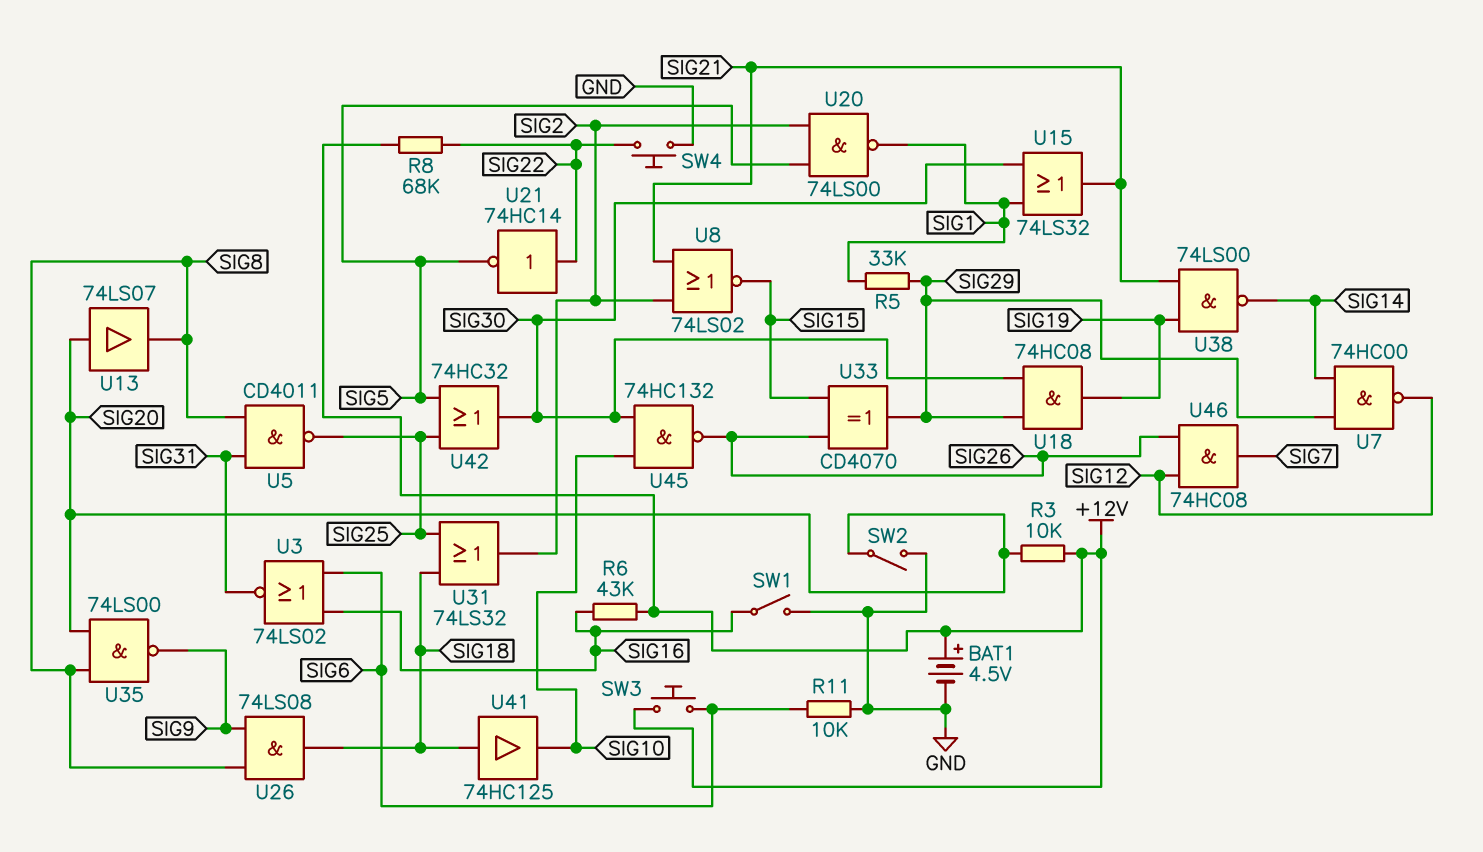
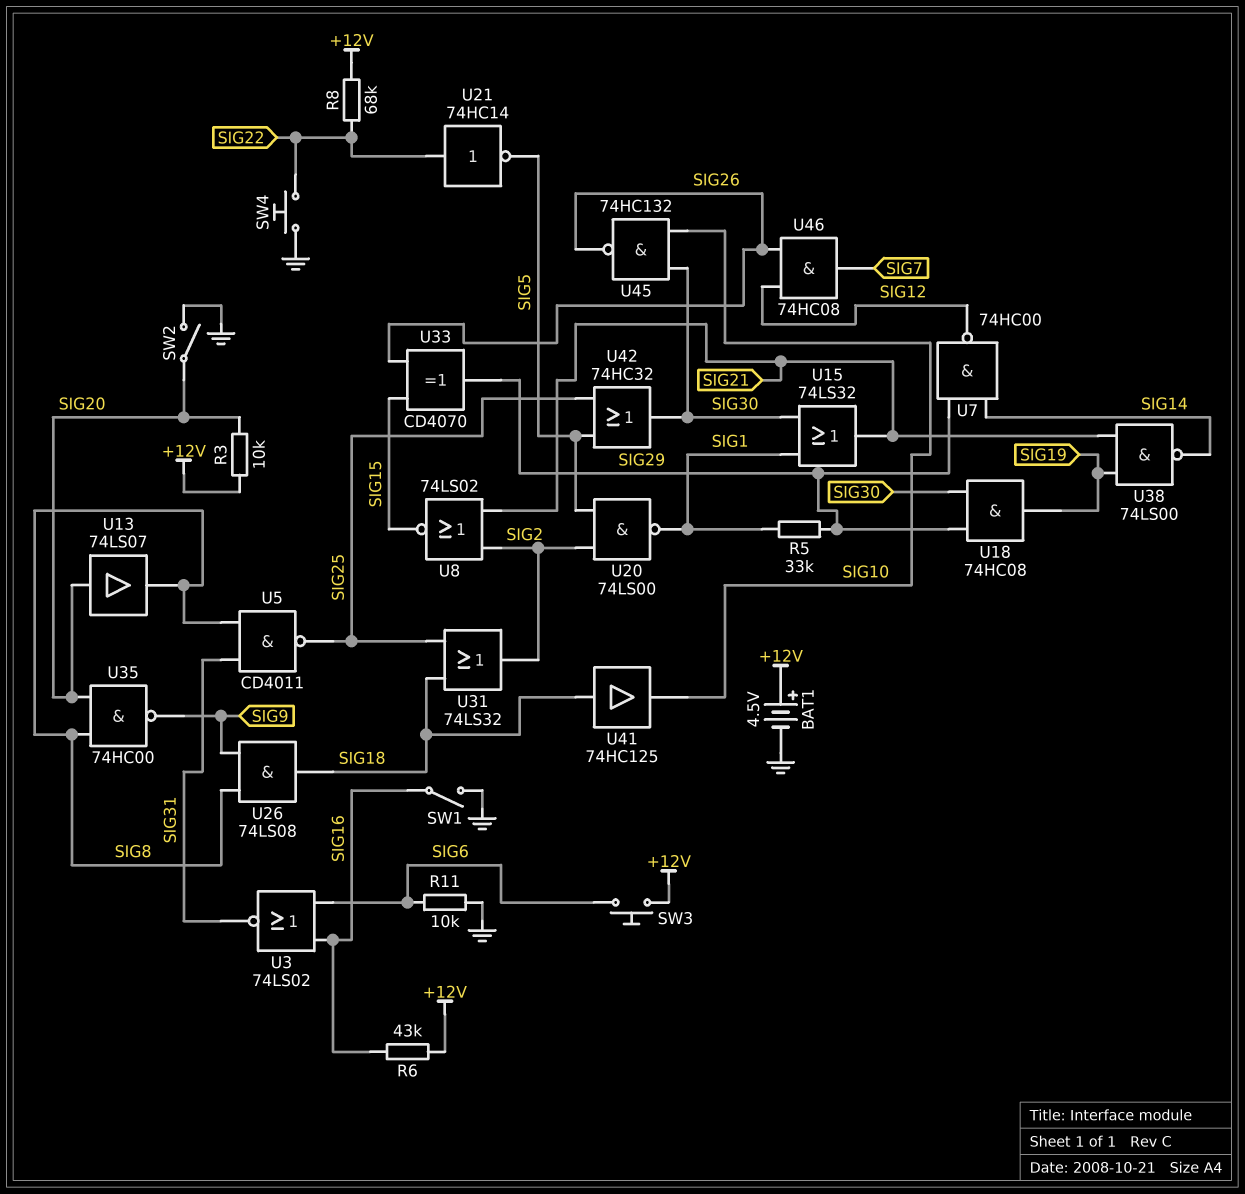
U35: NAND 74LS00 (in SIG8, in SIG20, out SIG9) -> NAND 74HC00 (in SIG8, in SIG20, out SIG9)

